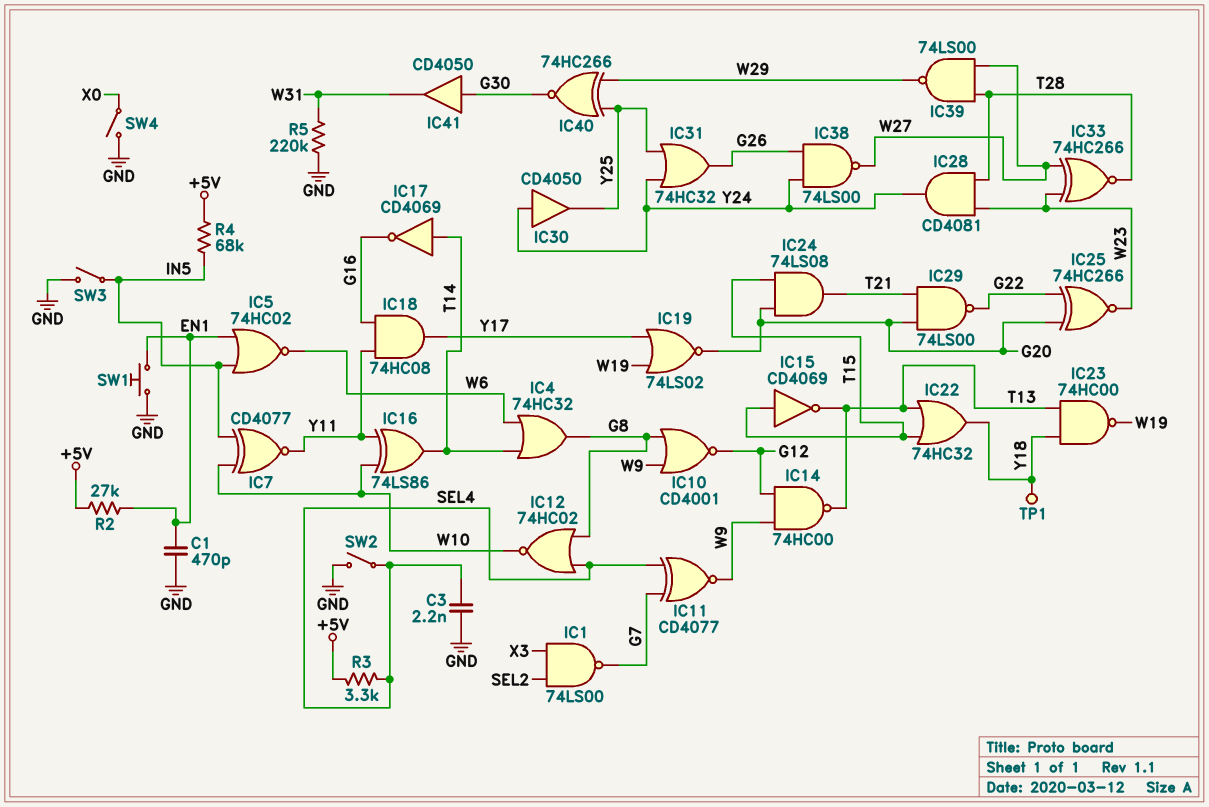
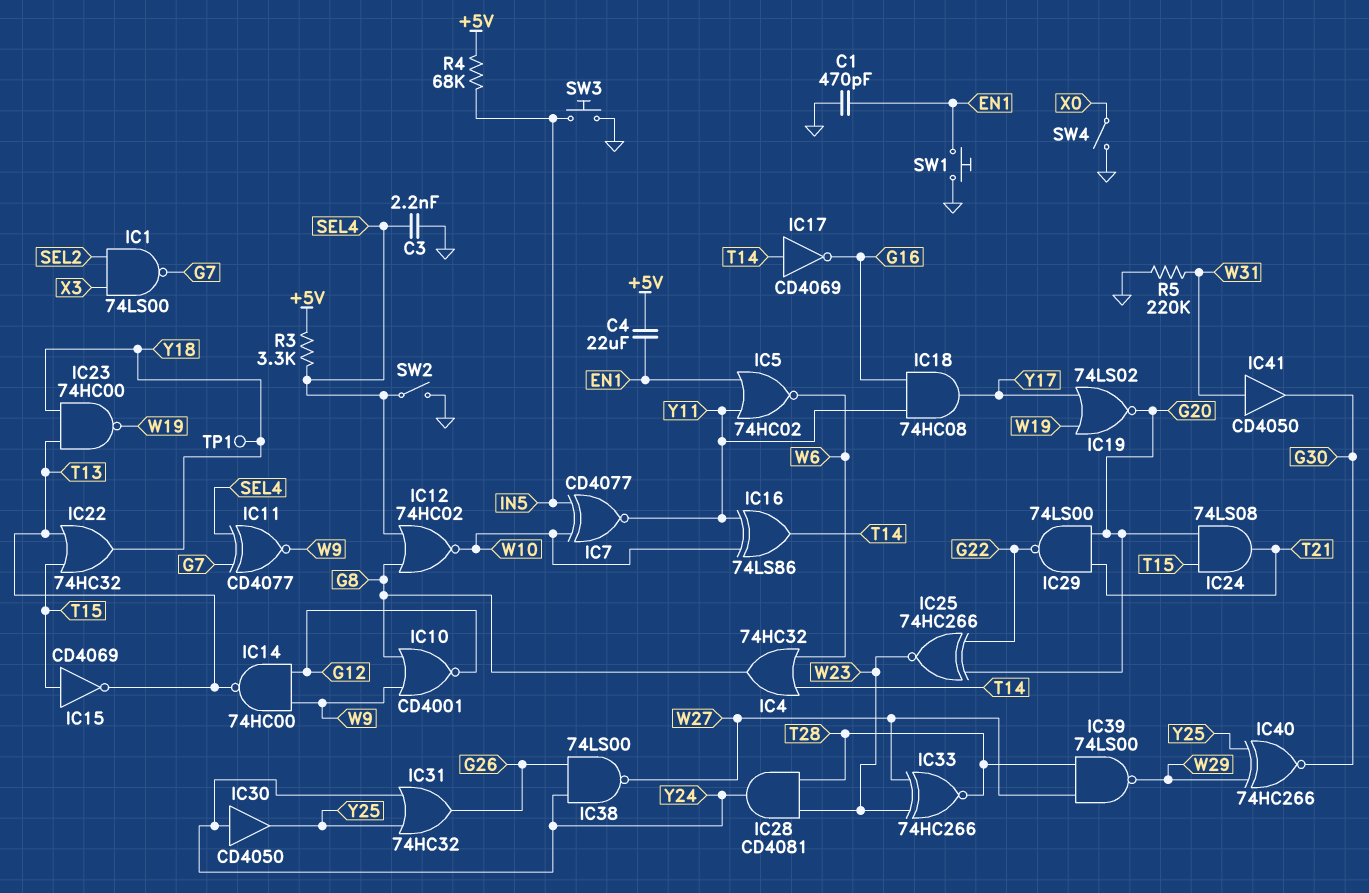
C4: none -> 22uF (+5V, EN1)
IC5: NOR 74HC02 (in EN1, in IN5, out W6) -> NOR 74HC02 (in EN1, in Y11, out W6)
IC41: buffer CD4050 (in G30, out W31) -> buffer CD4050 (in W31, out G30)
R2: 27k (+5V, EN1) -> none
SW3: switch (GND, IN5) -> button (GND, IN5)

